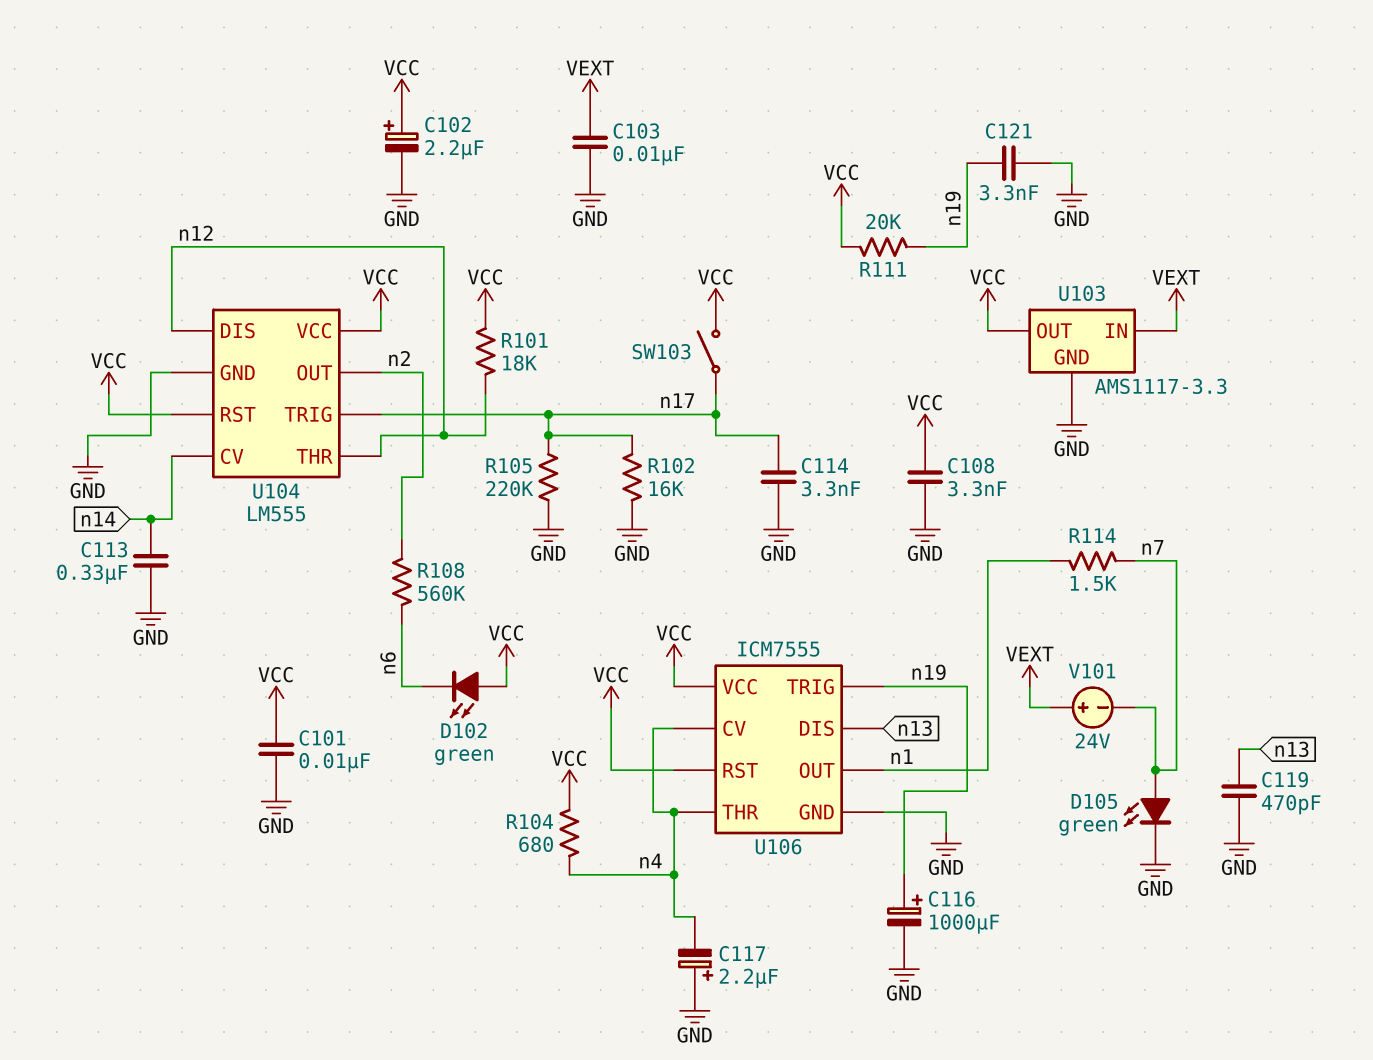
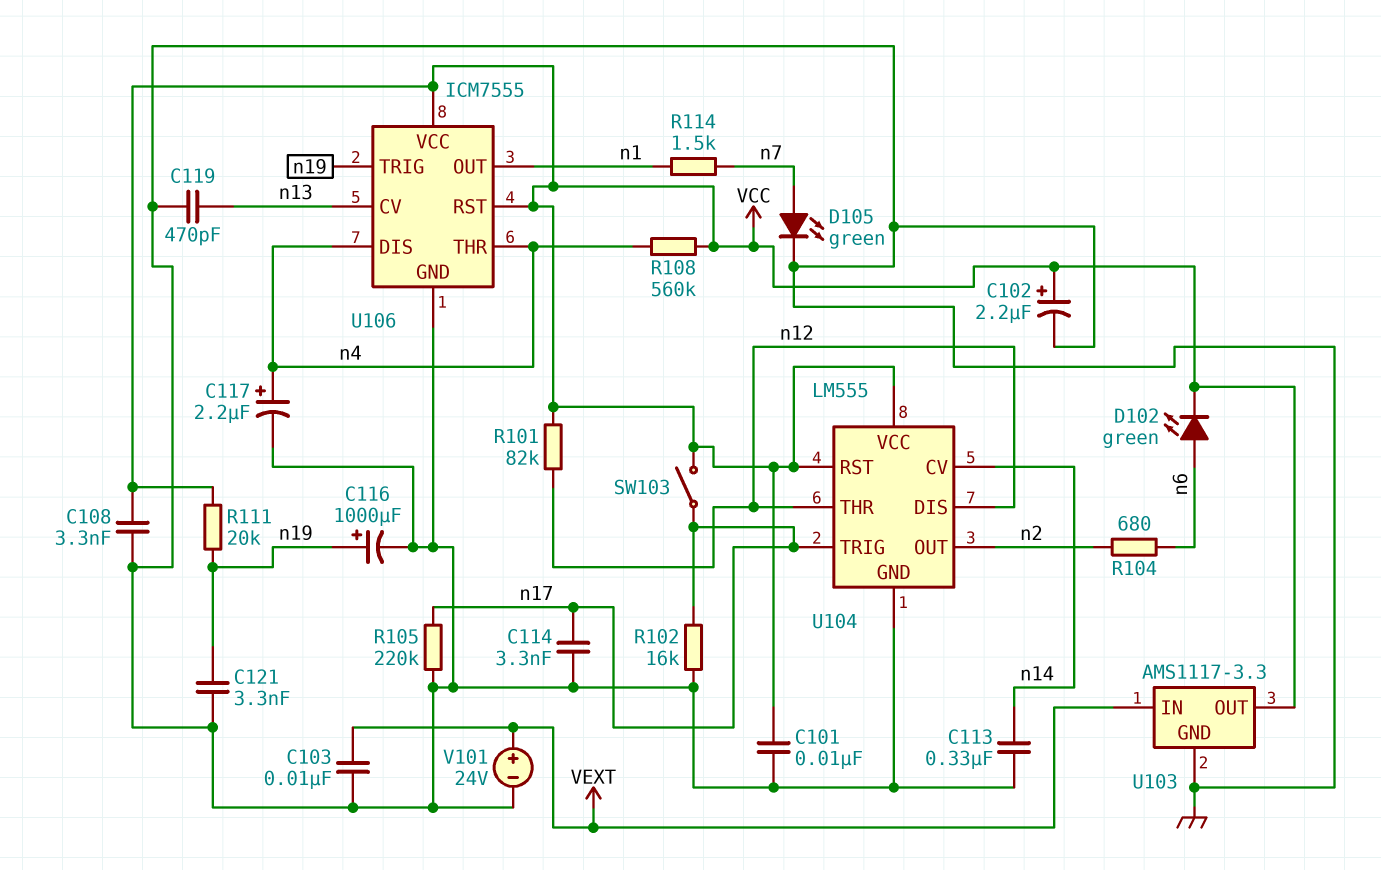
C117: 2.2uF (plus GND, minus n4) -> 2.2uF (plus n4, minus GND)
D102: LED green (A VCC, K n6) -> LED green (A n6, K VCC)
R101: 18k (VCC, n12) -> 82k (VCC, n12)
R104: 680 (VCC, n4) -> 680 (n2, n6)
R108: 560k (n2, n6) -> 560k (VCC, n4)
U106 pin CV: n4 -> n13
U106 pin DIS: n13 -> n4
V101: 24V (plus VEXT, minus n7) -> 24V (plus VEXT, minus GND)

